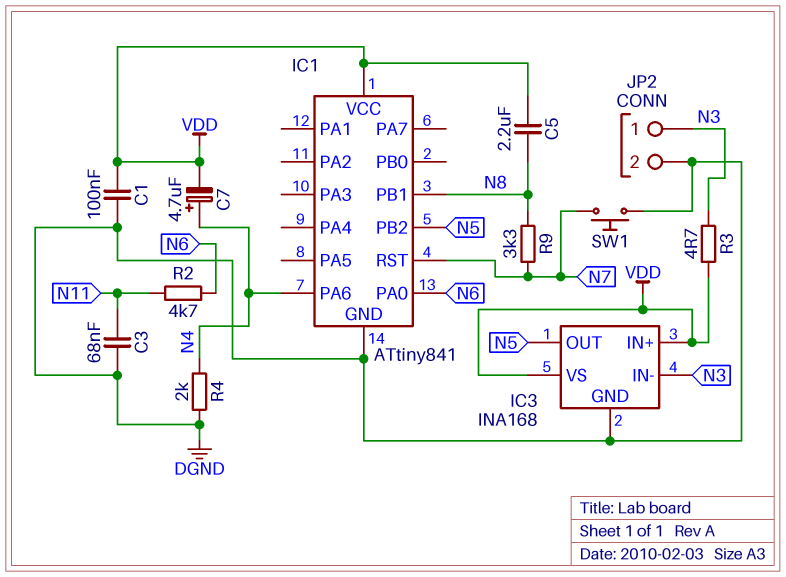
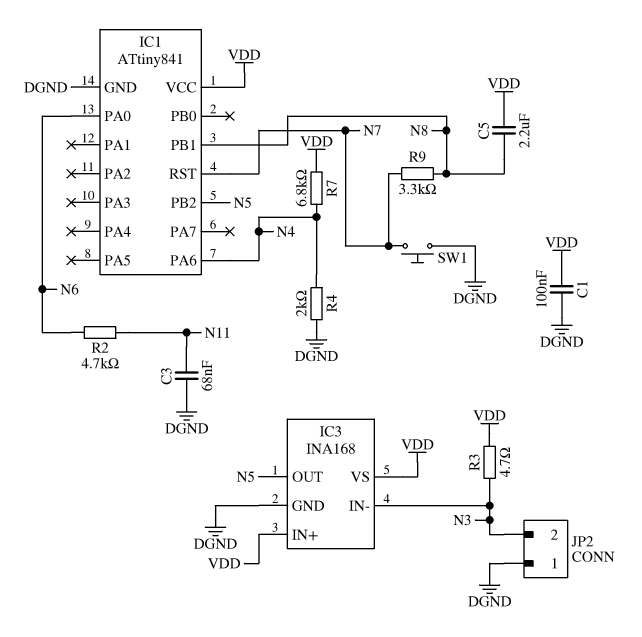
C7: 4.7uF (plus N4, minus VDD) -> none
JP2 pin 1: N3 -> DGND
JP2 pin 2: DGND -> N3
R7: none -> 6.8k (N4, VDD)

